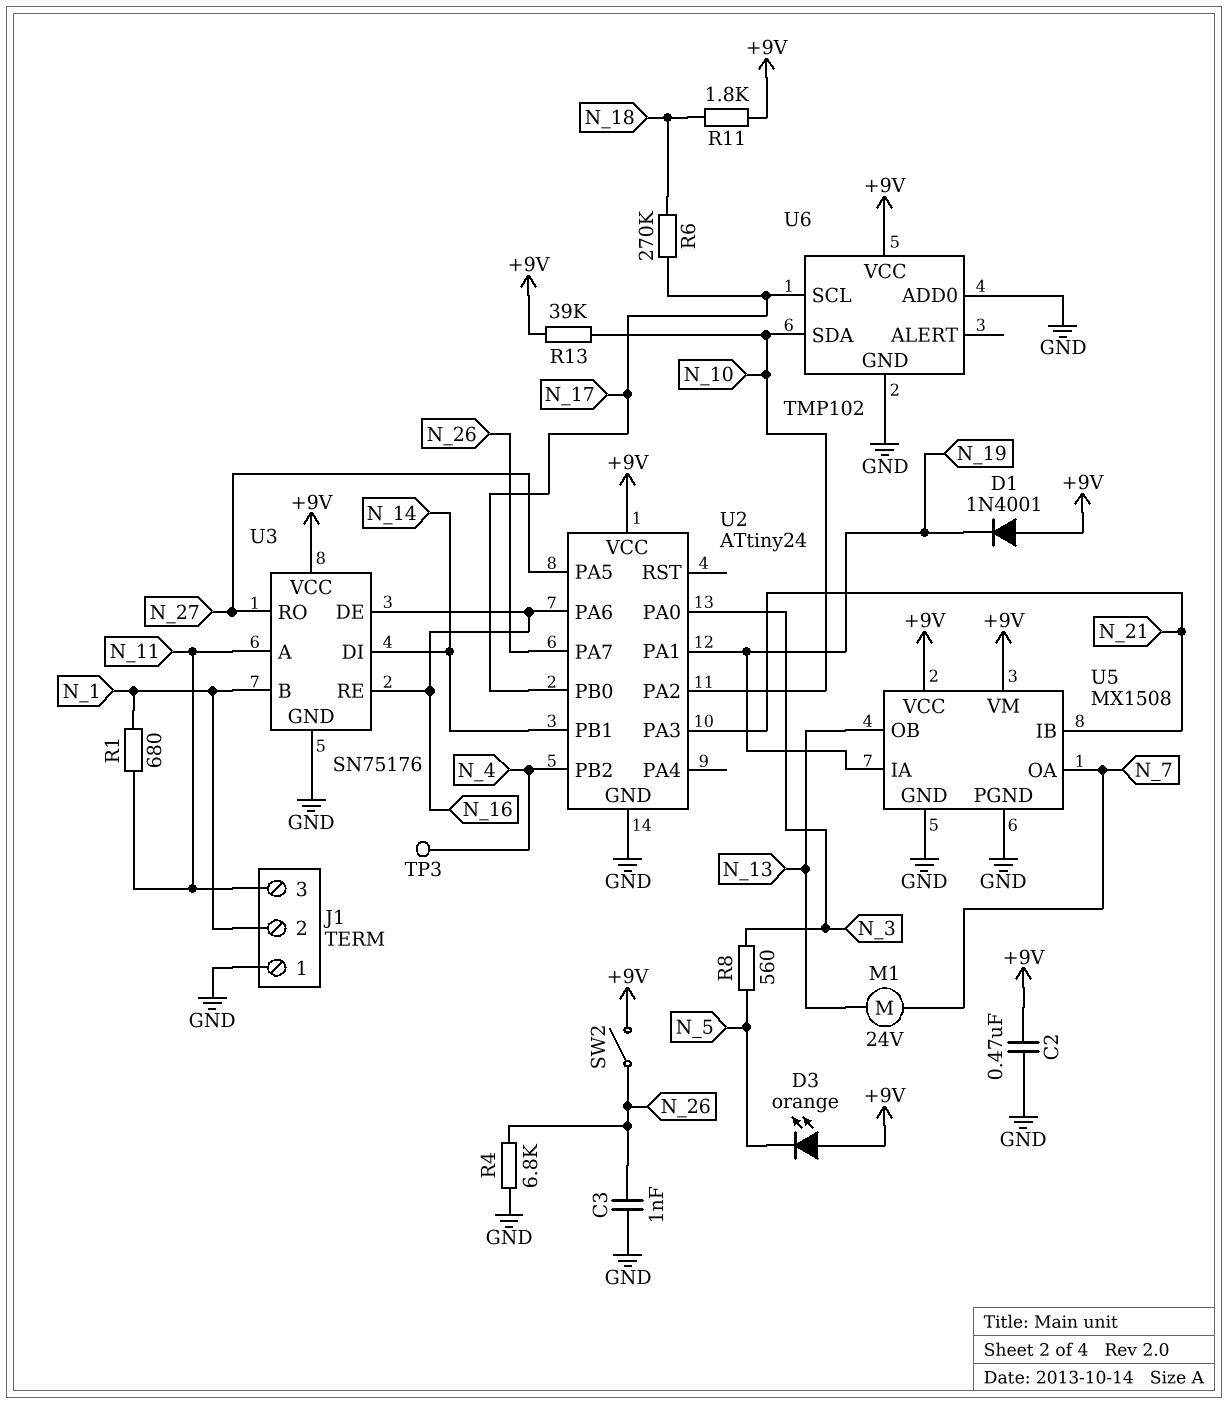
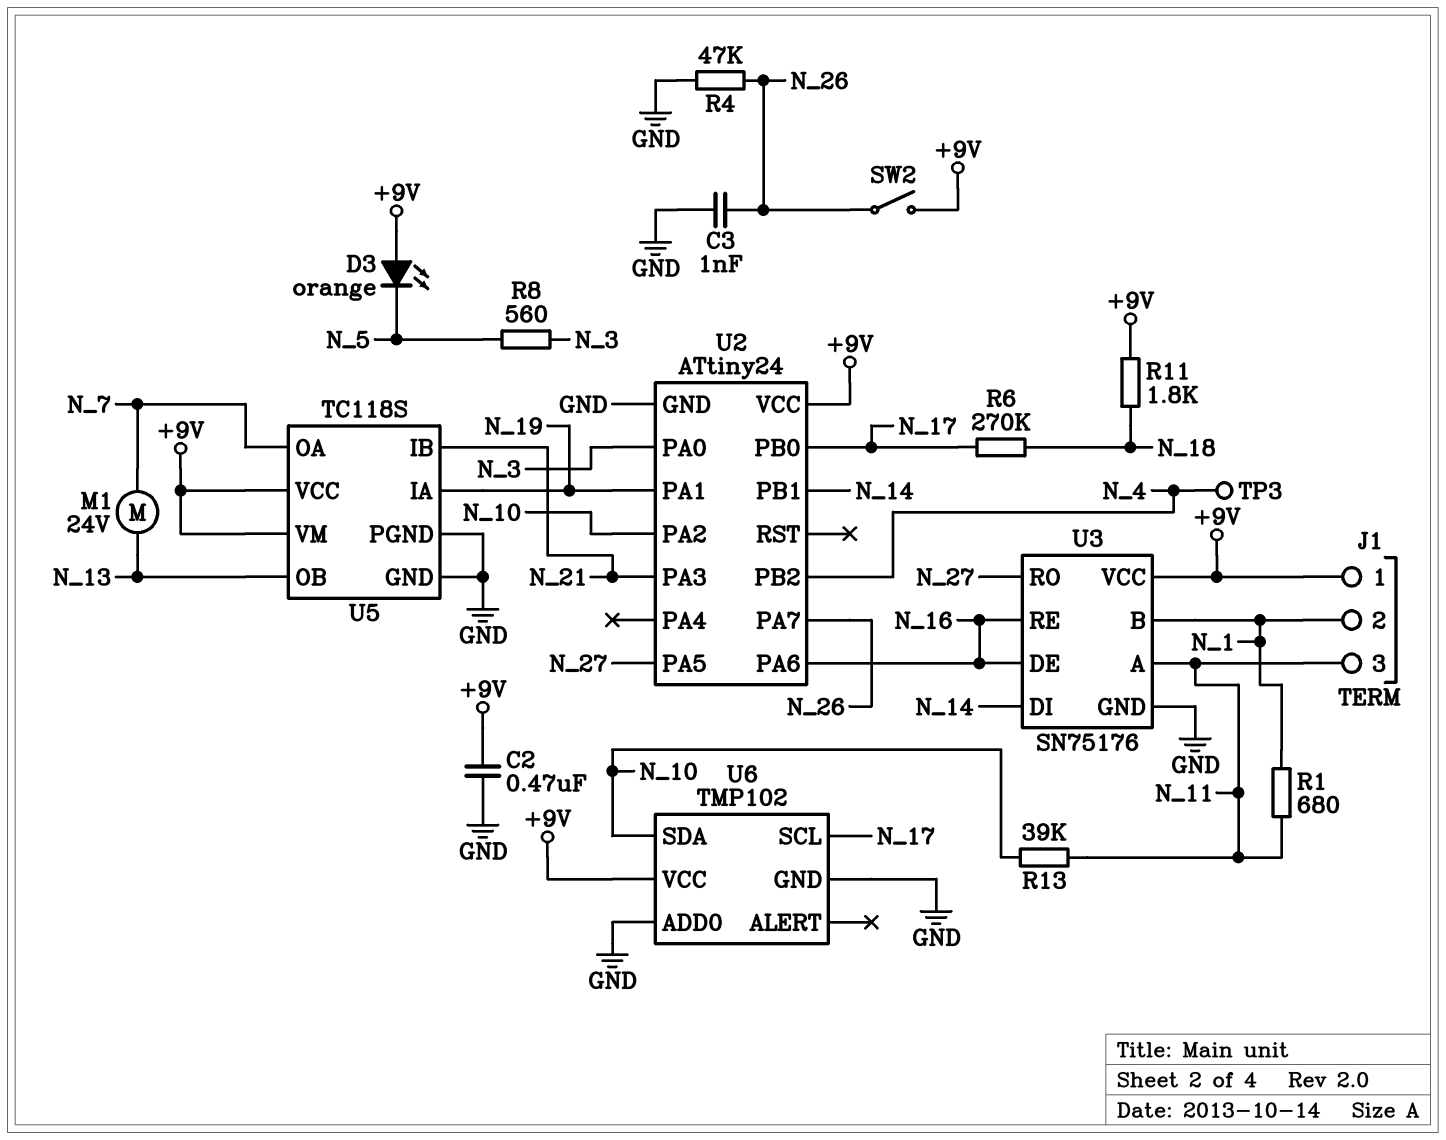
D1: diode 1N4001 (A +9V, K N_19) -> none
J1 pin 1: GND -> +9V
R4: 6.8k (GND, N_26) -> 47k (GND, N_26)
R13: 39k (+9V, N_10) -> 39k (N_10, N_11)
U5: MX1508 -> TC118S

